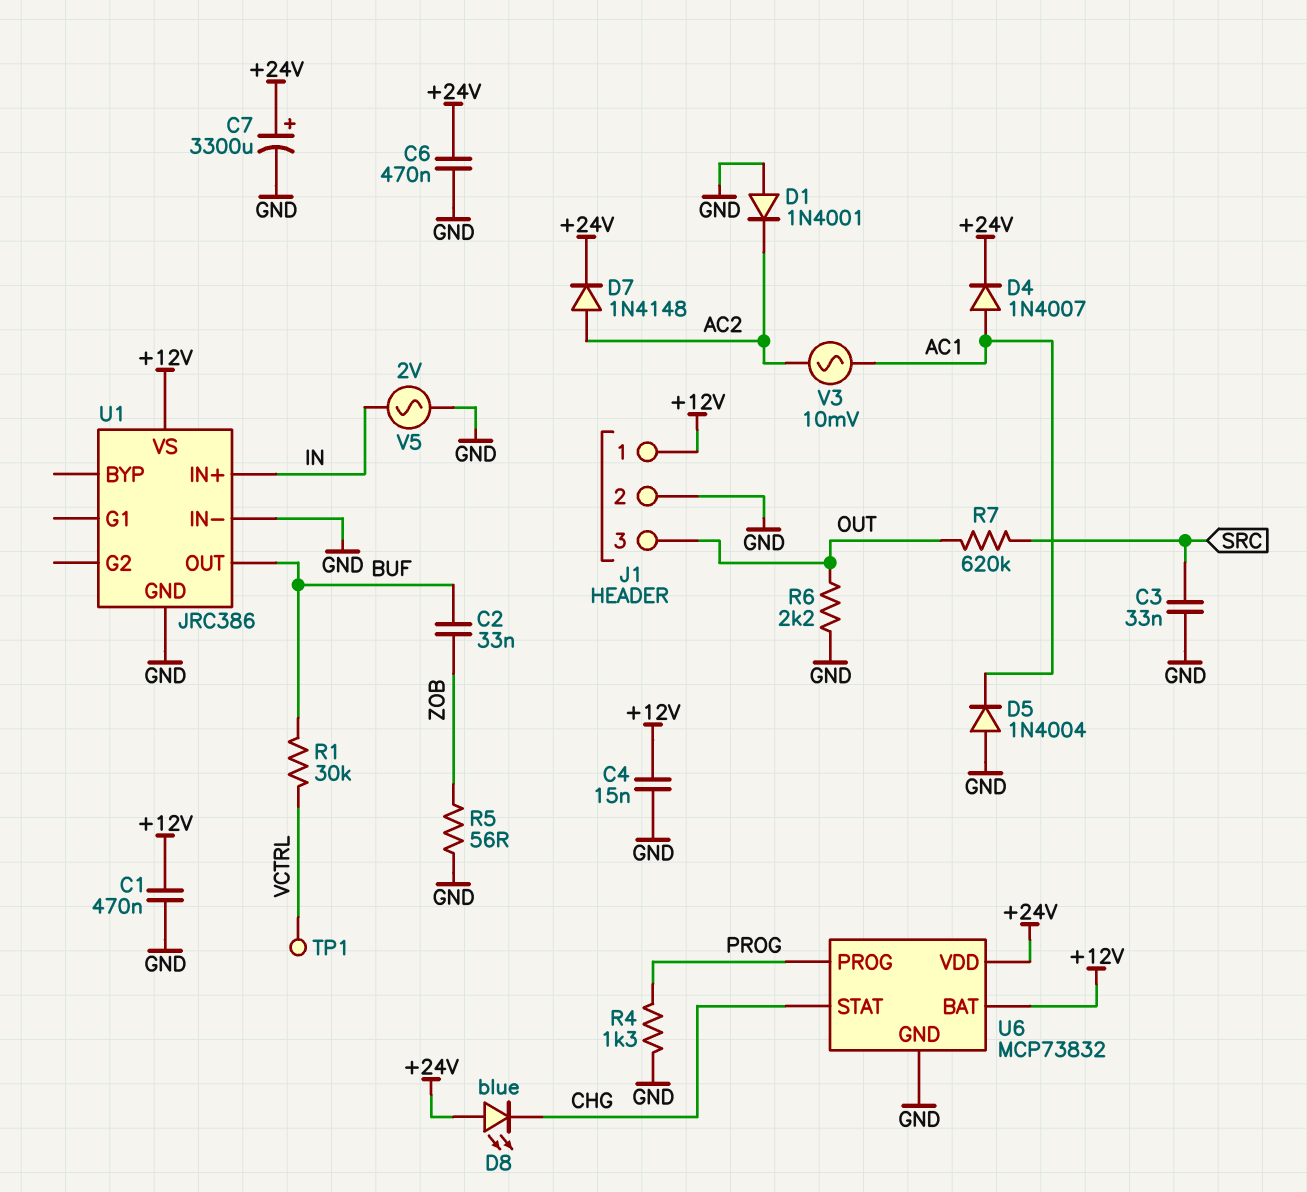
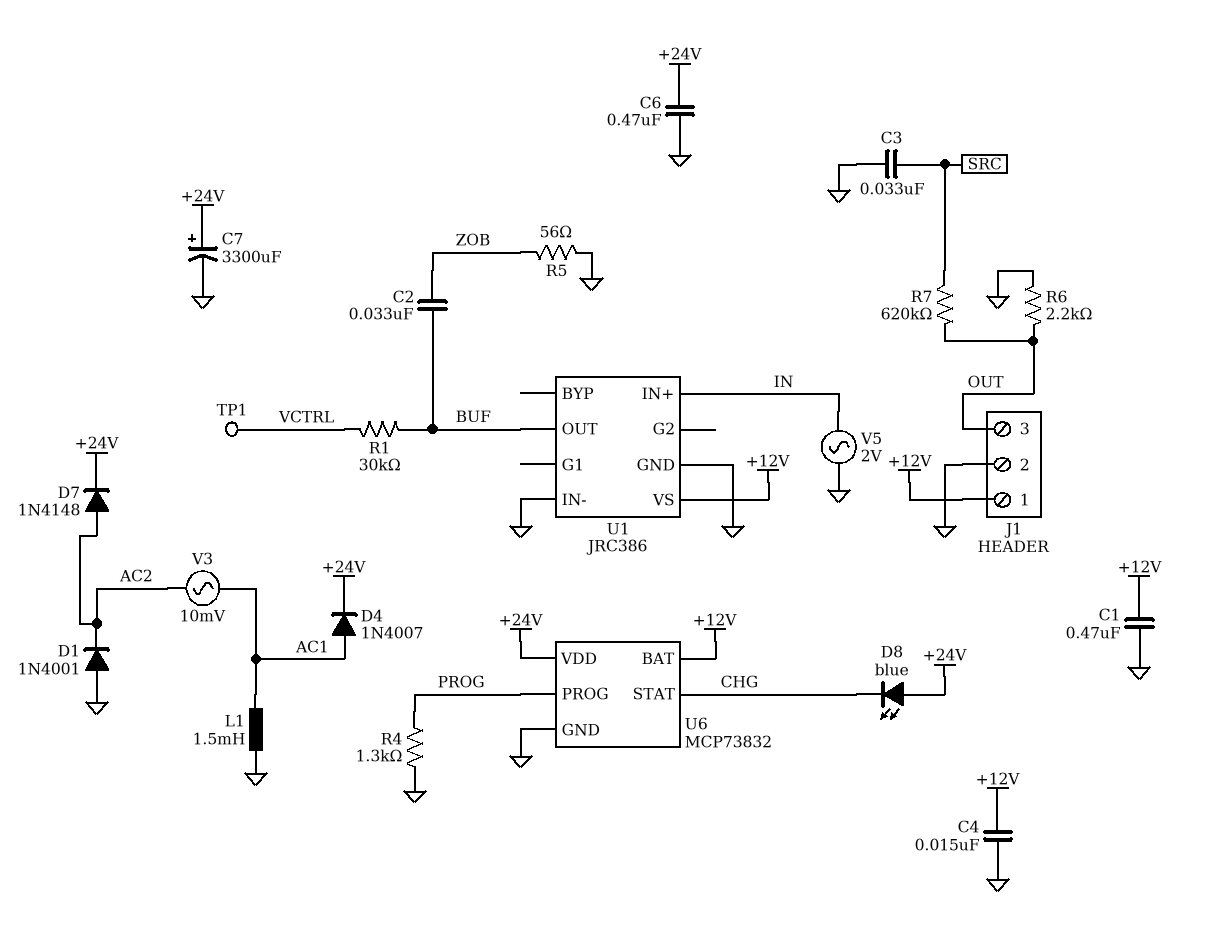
D5: diode 1N4004 (A GND, K AC1) -> none
L1: none -> 1.5mH (AC1, GND)

